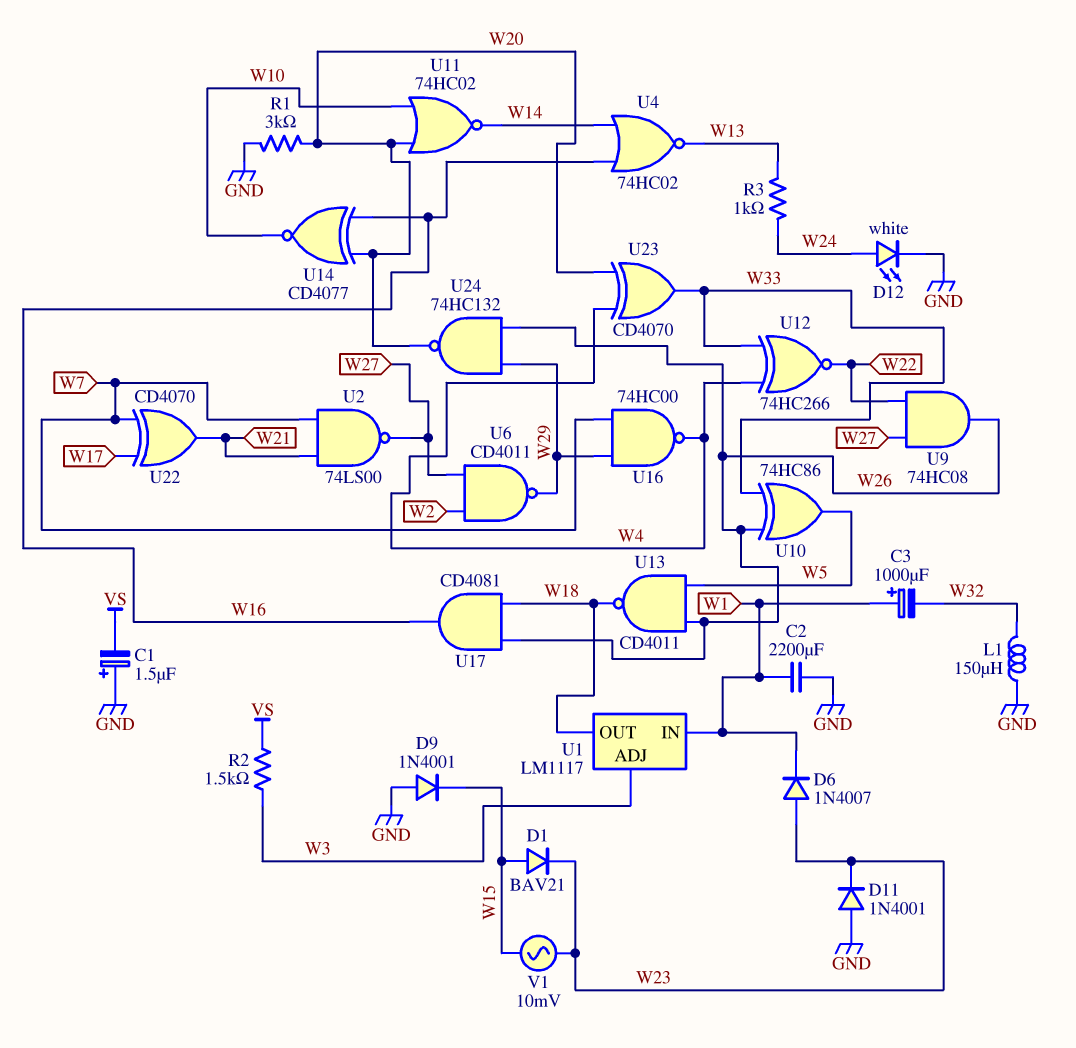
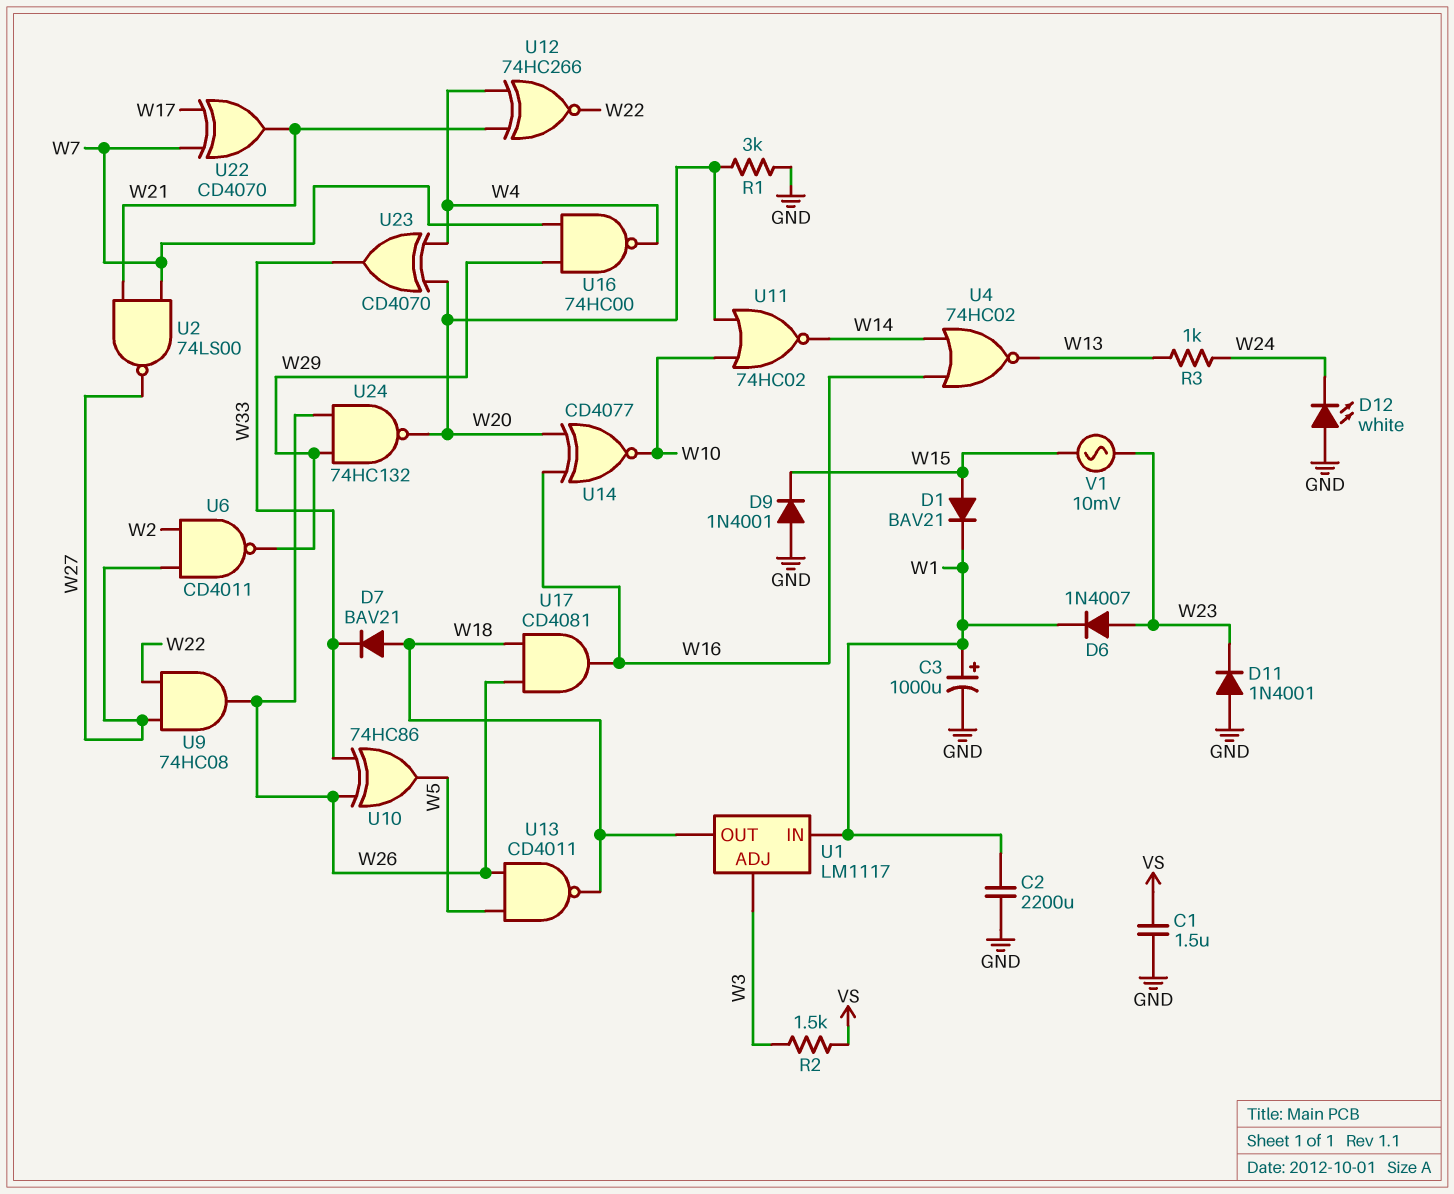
C1: 1.5uF (plus GND, minus VS) -> 1.5uF (GND, VS)
C3: 1000uF (plus W1, minus W32) -> 1000uF (plus W1, minus GND)
D1: diode BAV21 (A W15, K W23) -> diode BAV21 (A W15, K W1)
D7: none -> diode BAV21 (A W18, K W33)
D12: LED white (A W24, K GND) -> LED white (A GND, K W24)
L1: 150uH (GND, W32) -> none
U12: XNOR 74HC266 (in W4, in W33, out W22) -> XNOR 74HC266 (in W4, in W21, out W22)

